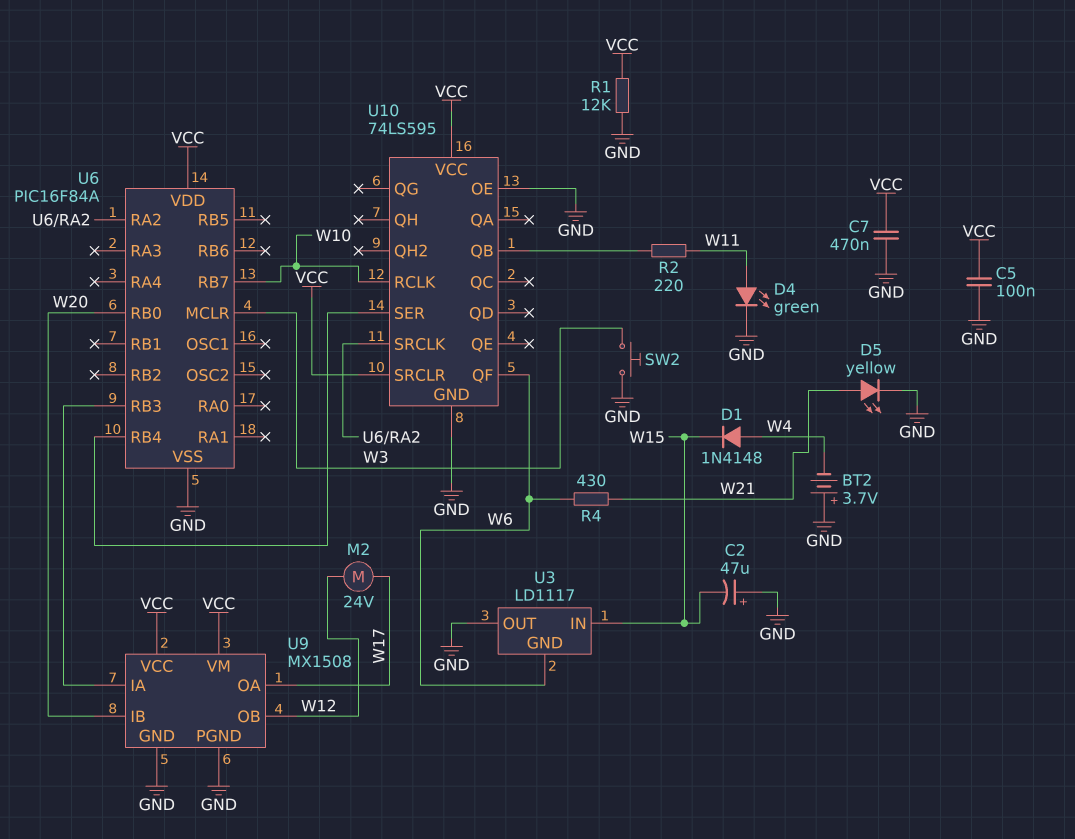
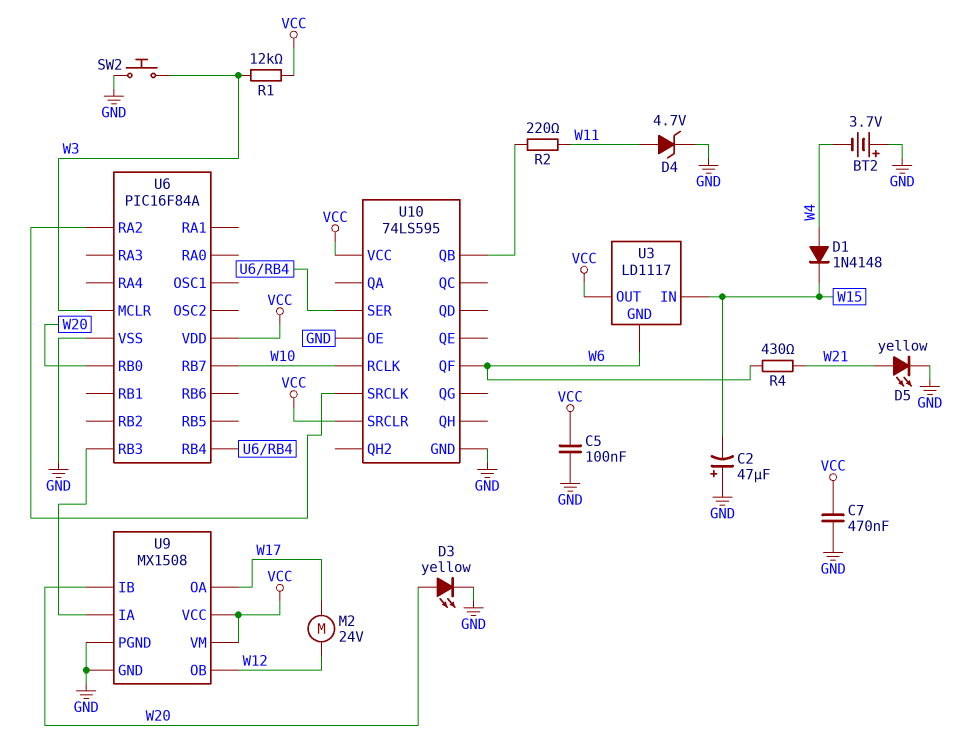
D3: none -> LED yellow (A W20, K GND)
D4: LED green (A W11, K GND) -> zener 4.7V (A W11, K GND)
R1: 12k (GND, VCC) -> 12k (VCC, W3)
U3 pin OUT: GND -> VCC

